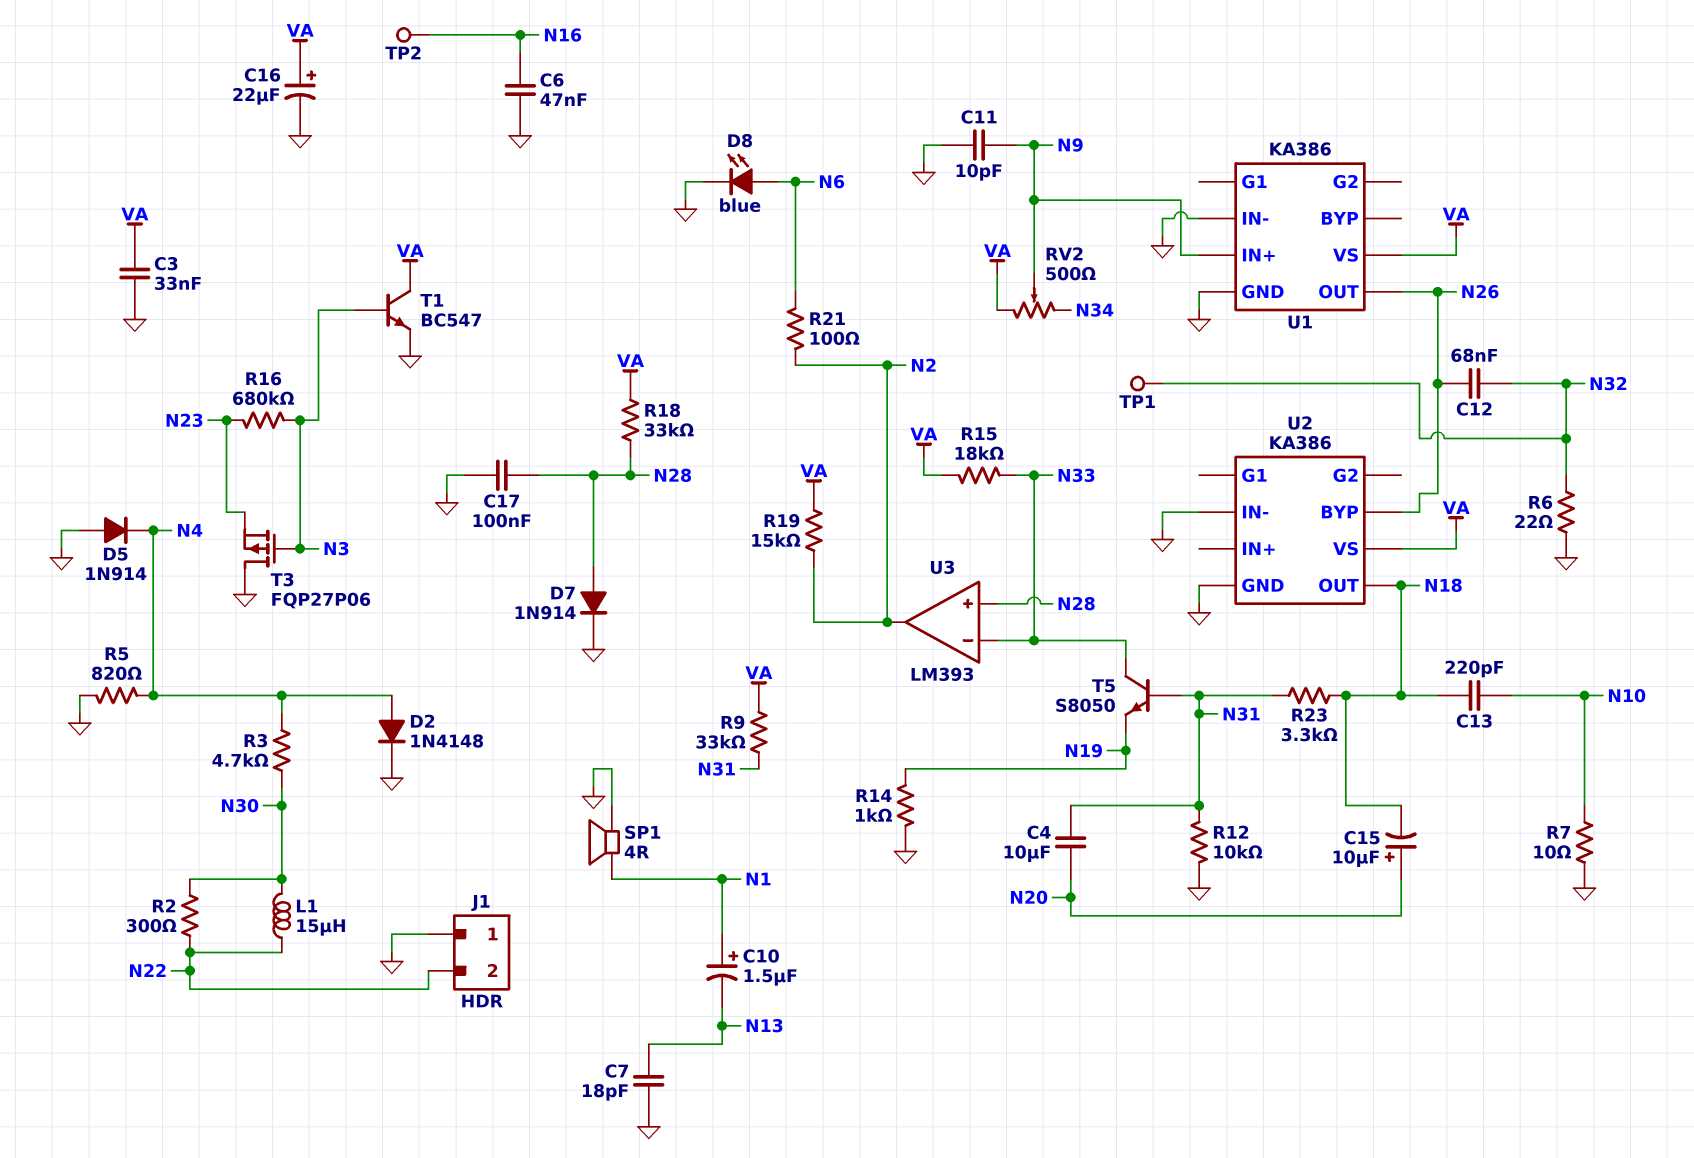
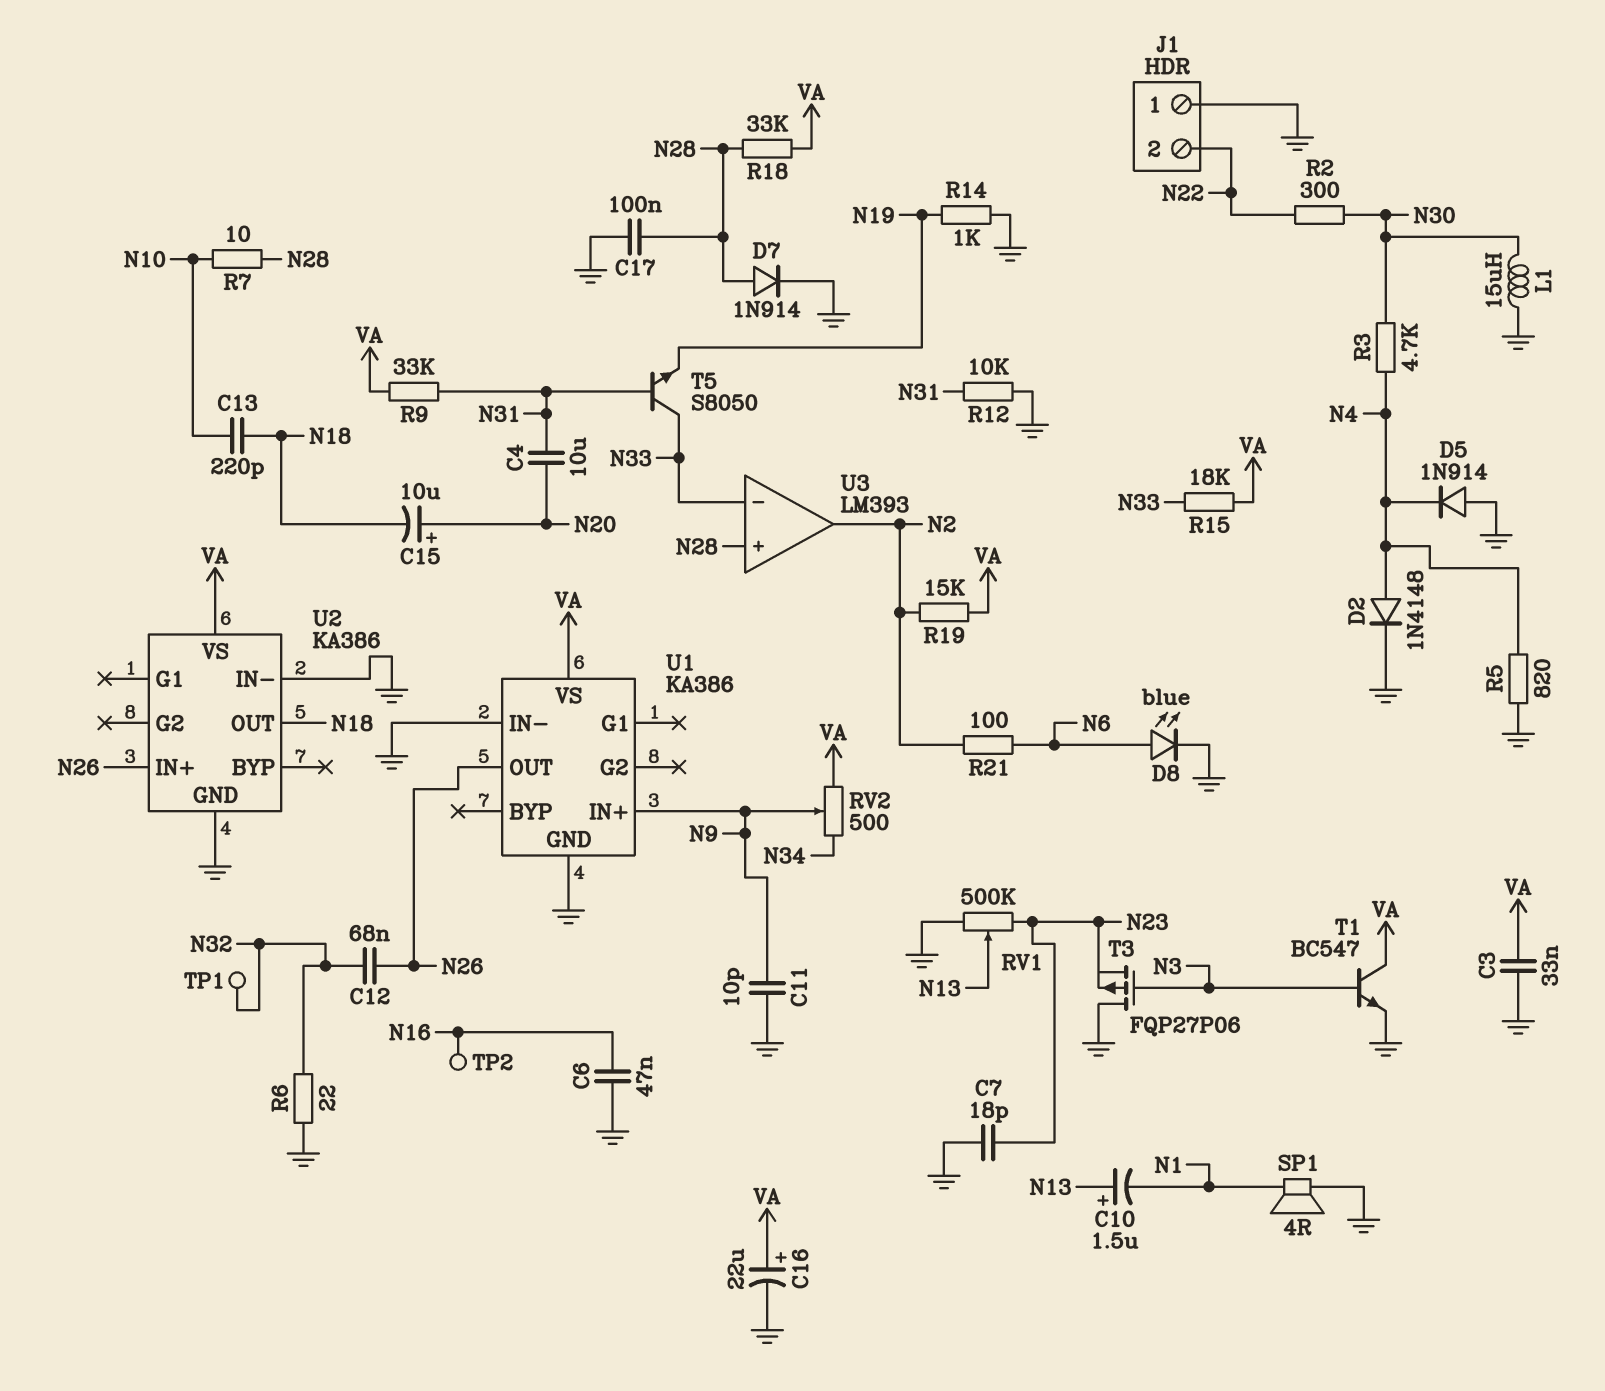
C7: 18pF (GND, N13) -> 18pF (GND, N23)
C10: 1.5uF (plus N1, minus N13) -> 1.5uF (plus N13, minus N1)
L1: 15uH (N22, N30) -> 15uH (GND, N30)
R7: 10 (GND, N10) -> 10 (N10, N28)
R16: 680k (N3, N23) -> none
R23: 3.3k (N18, N31) -> none
RV1: none -> 500k (GND, N23, wiper N13)
U2 pin BYP: N26 -> none
U2 pin IN+: none -> N26

